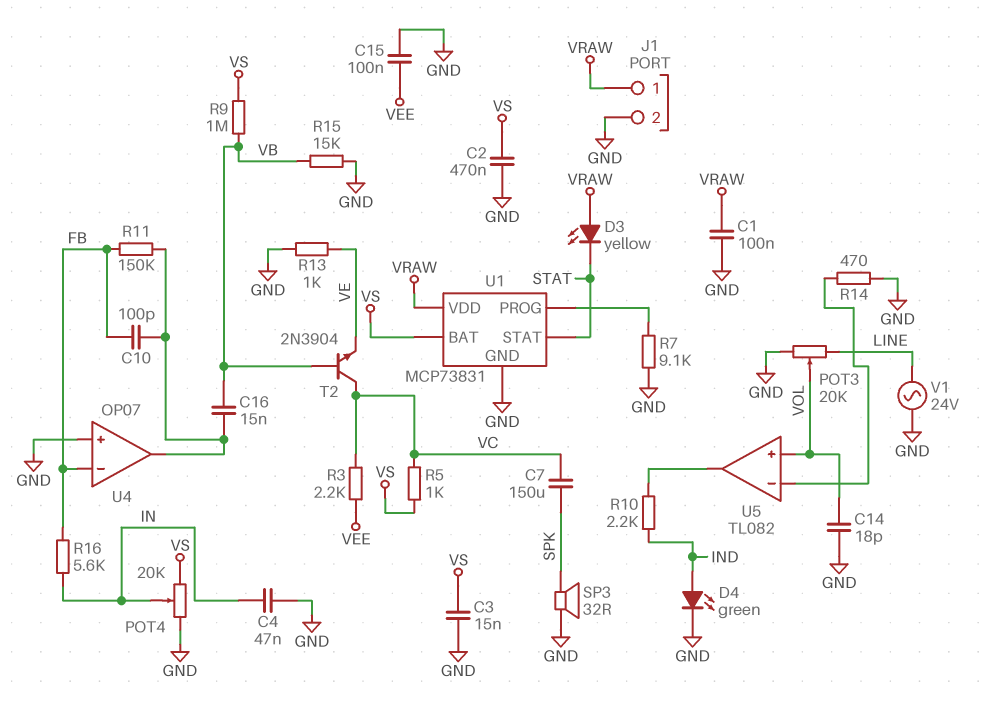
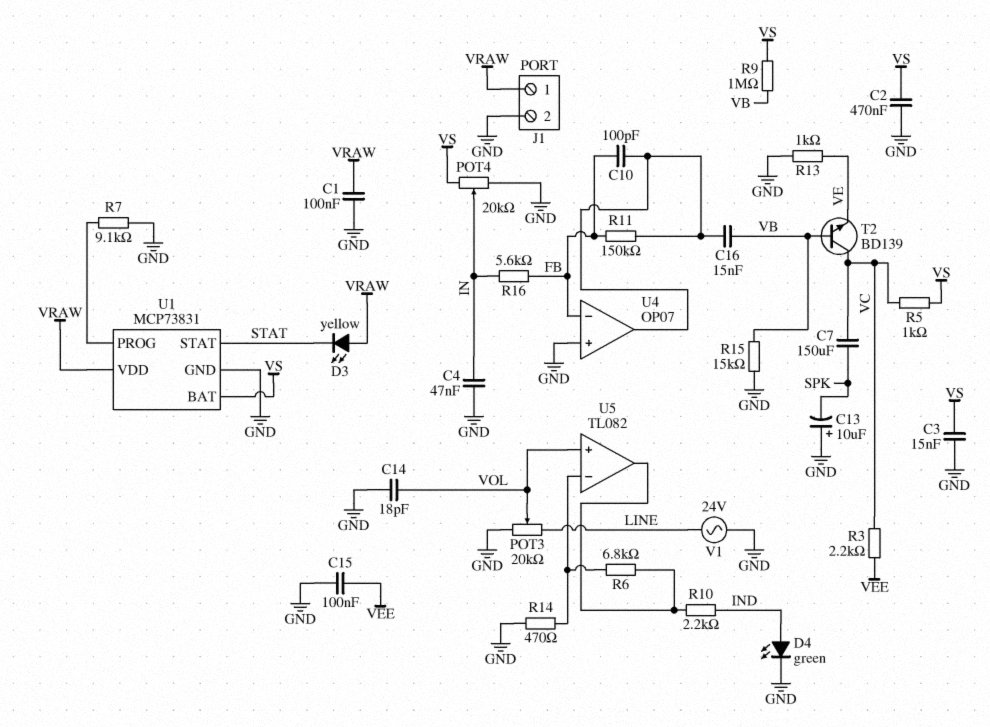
C13: none -> 10uF (plus GND, minus SPK)
R6: none -> 6.8k (U5/in-, U5/out)
SP3: speaker 32R (GND, SPK) -> none
T2: NPN 2N3904 (B VB, C VC, E VE) -> NPN BD139 (B VB, C VC, E VE)

